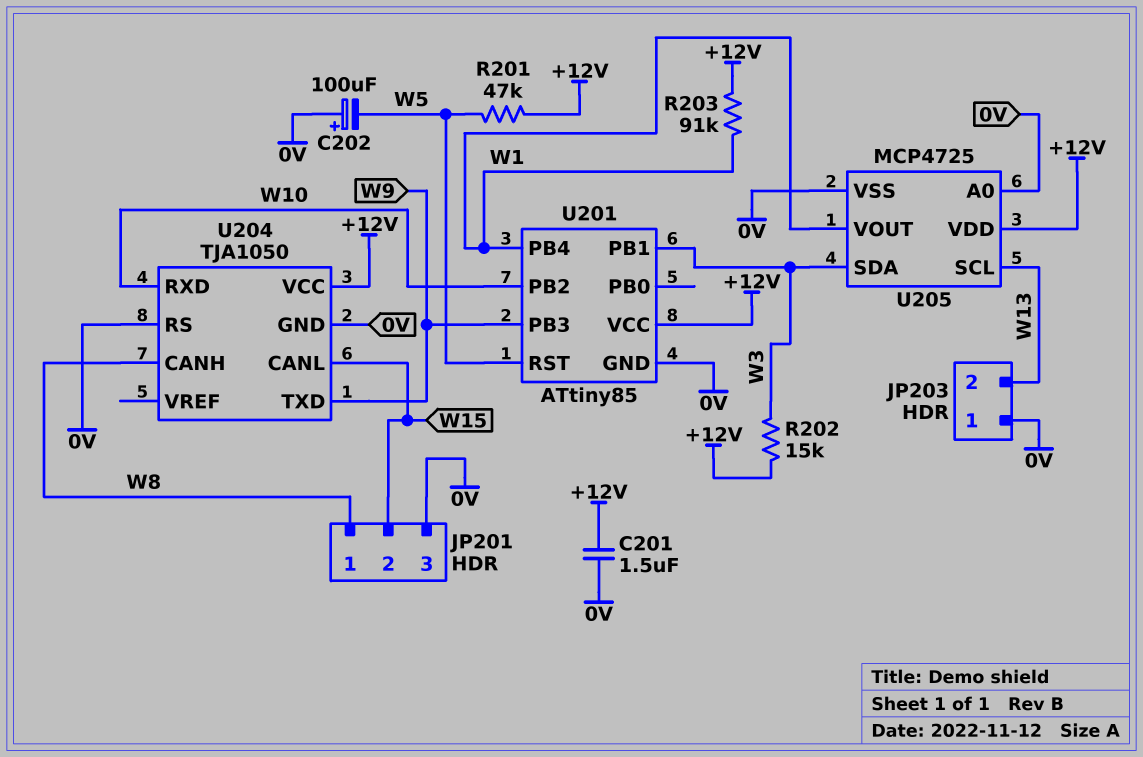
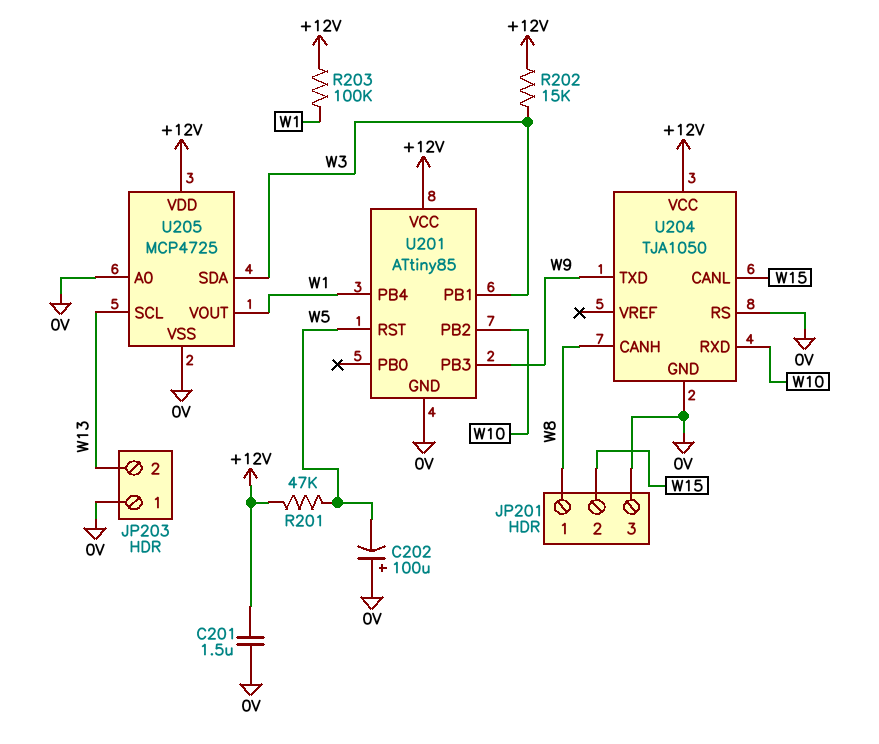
R203: 91k (+12V, W1) -> 100k (+12V, W1)

